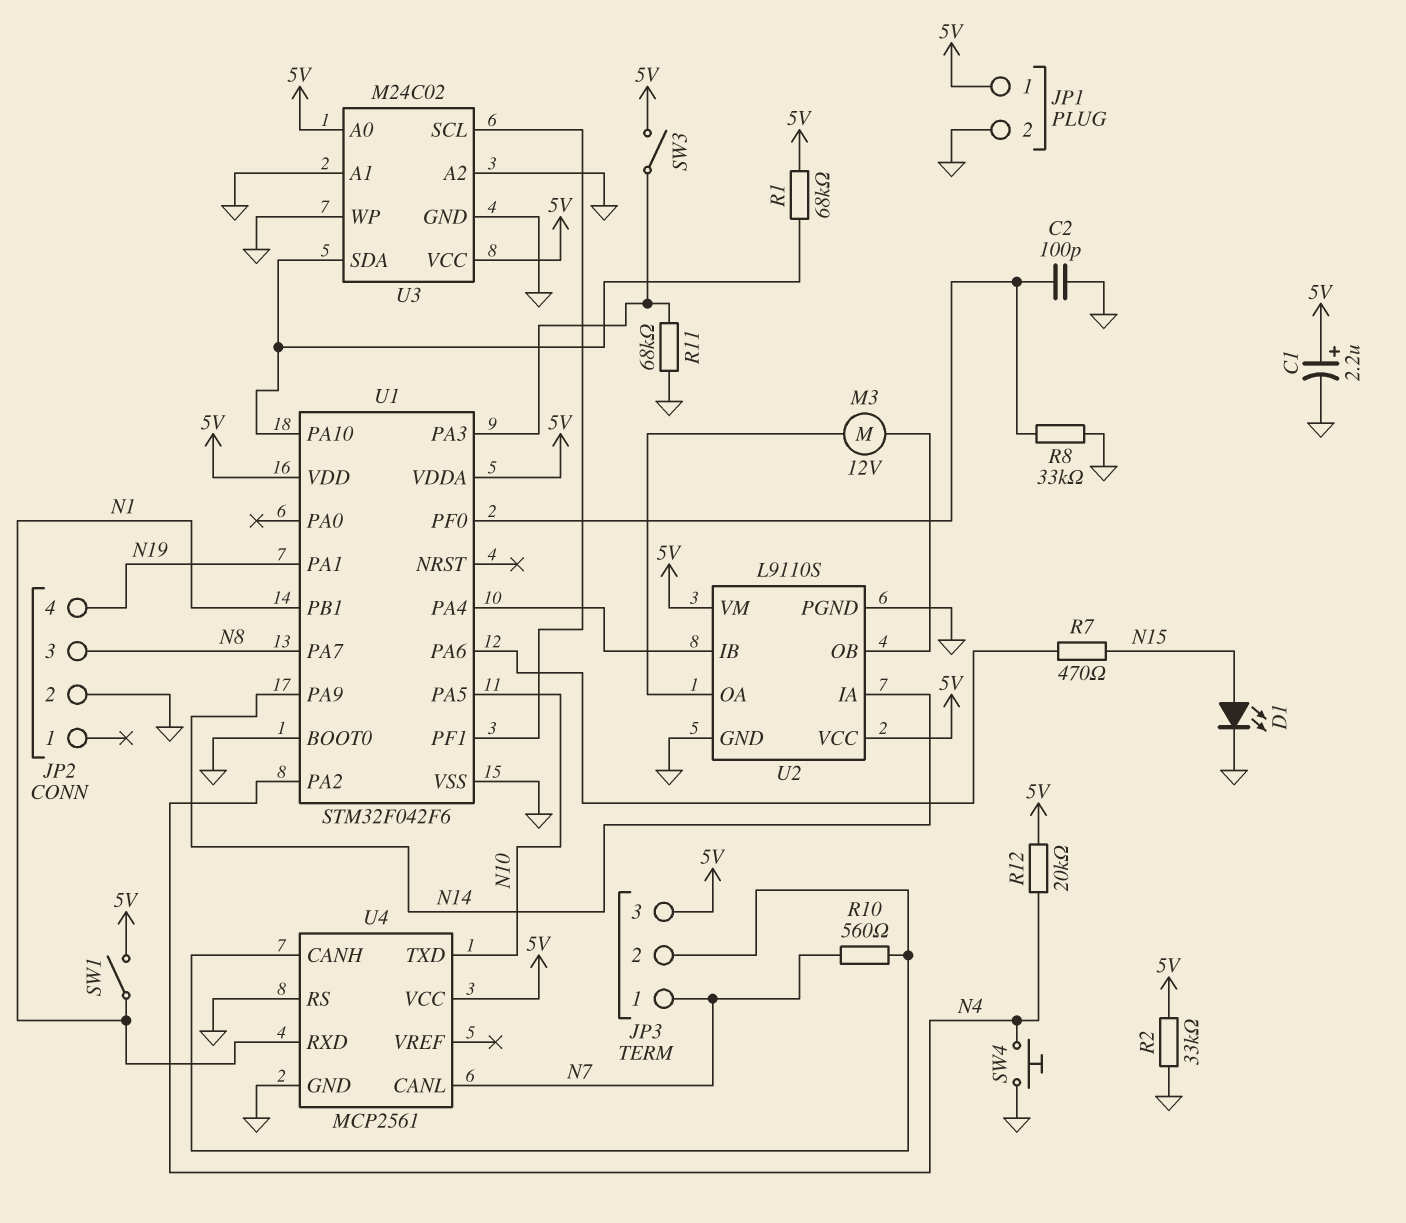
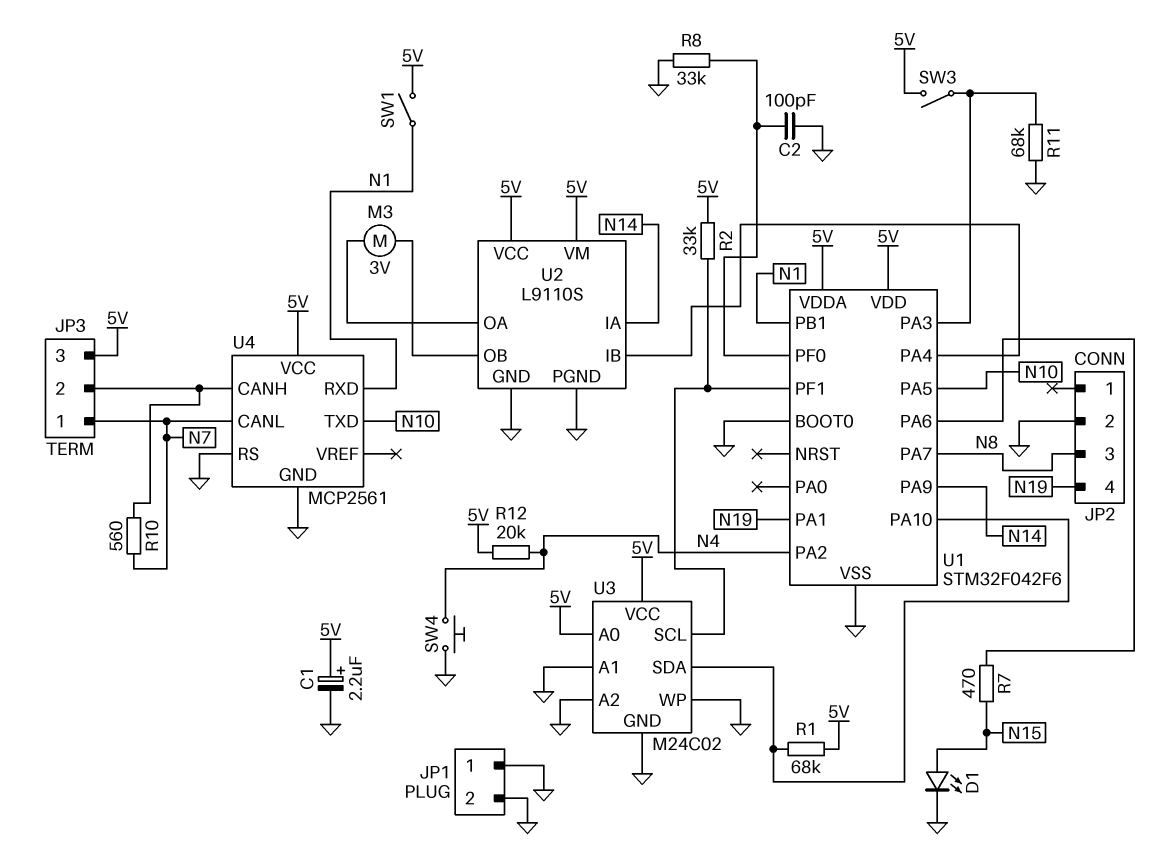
JP1 pin 1: 5V -> GND
M3: motor 12V (U2/OA, U2/OB) -> motor 3V (U2/OA, U2/OB)
R2: 33k (5V, GND) -> 33k (5V, U1/PF1)

